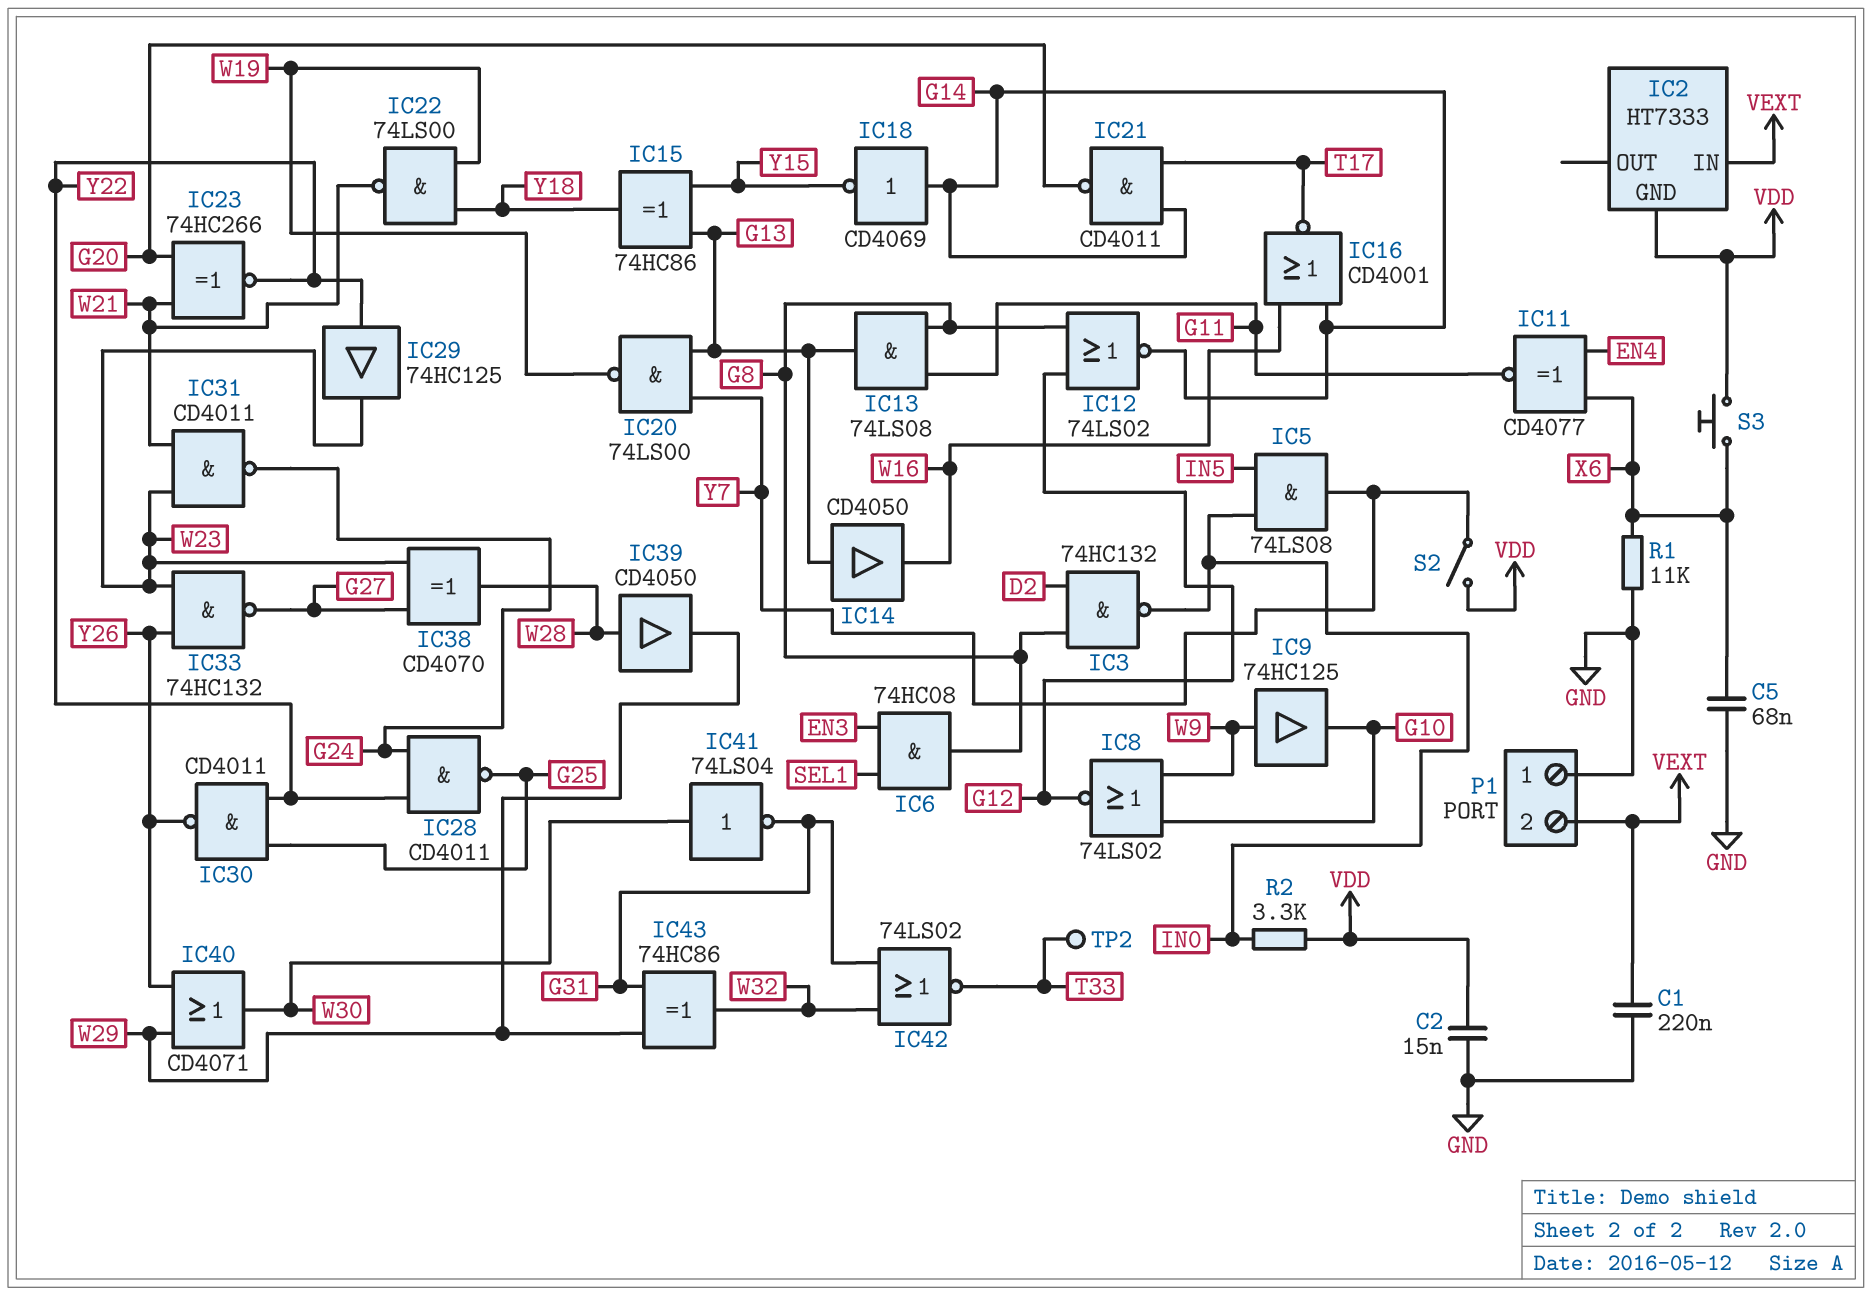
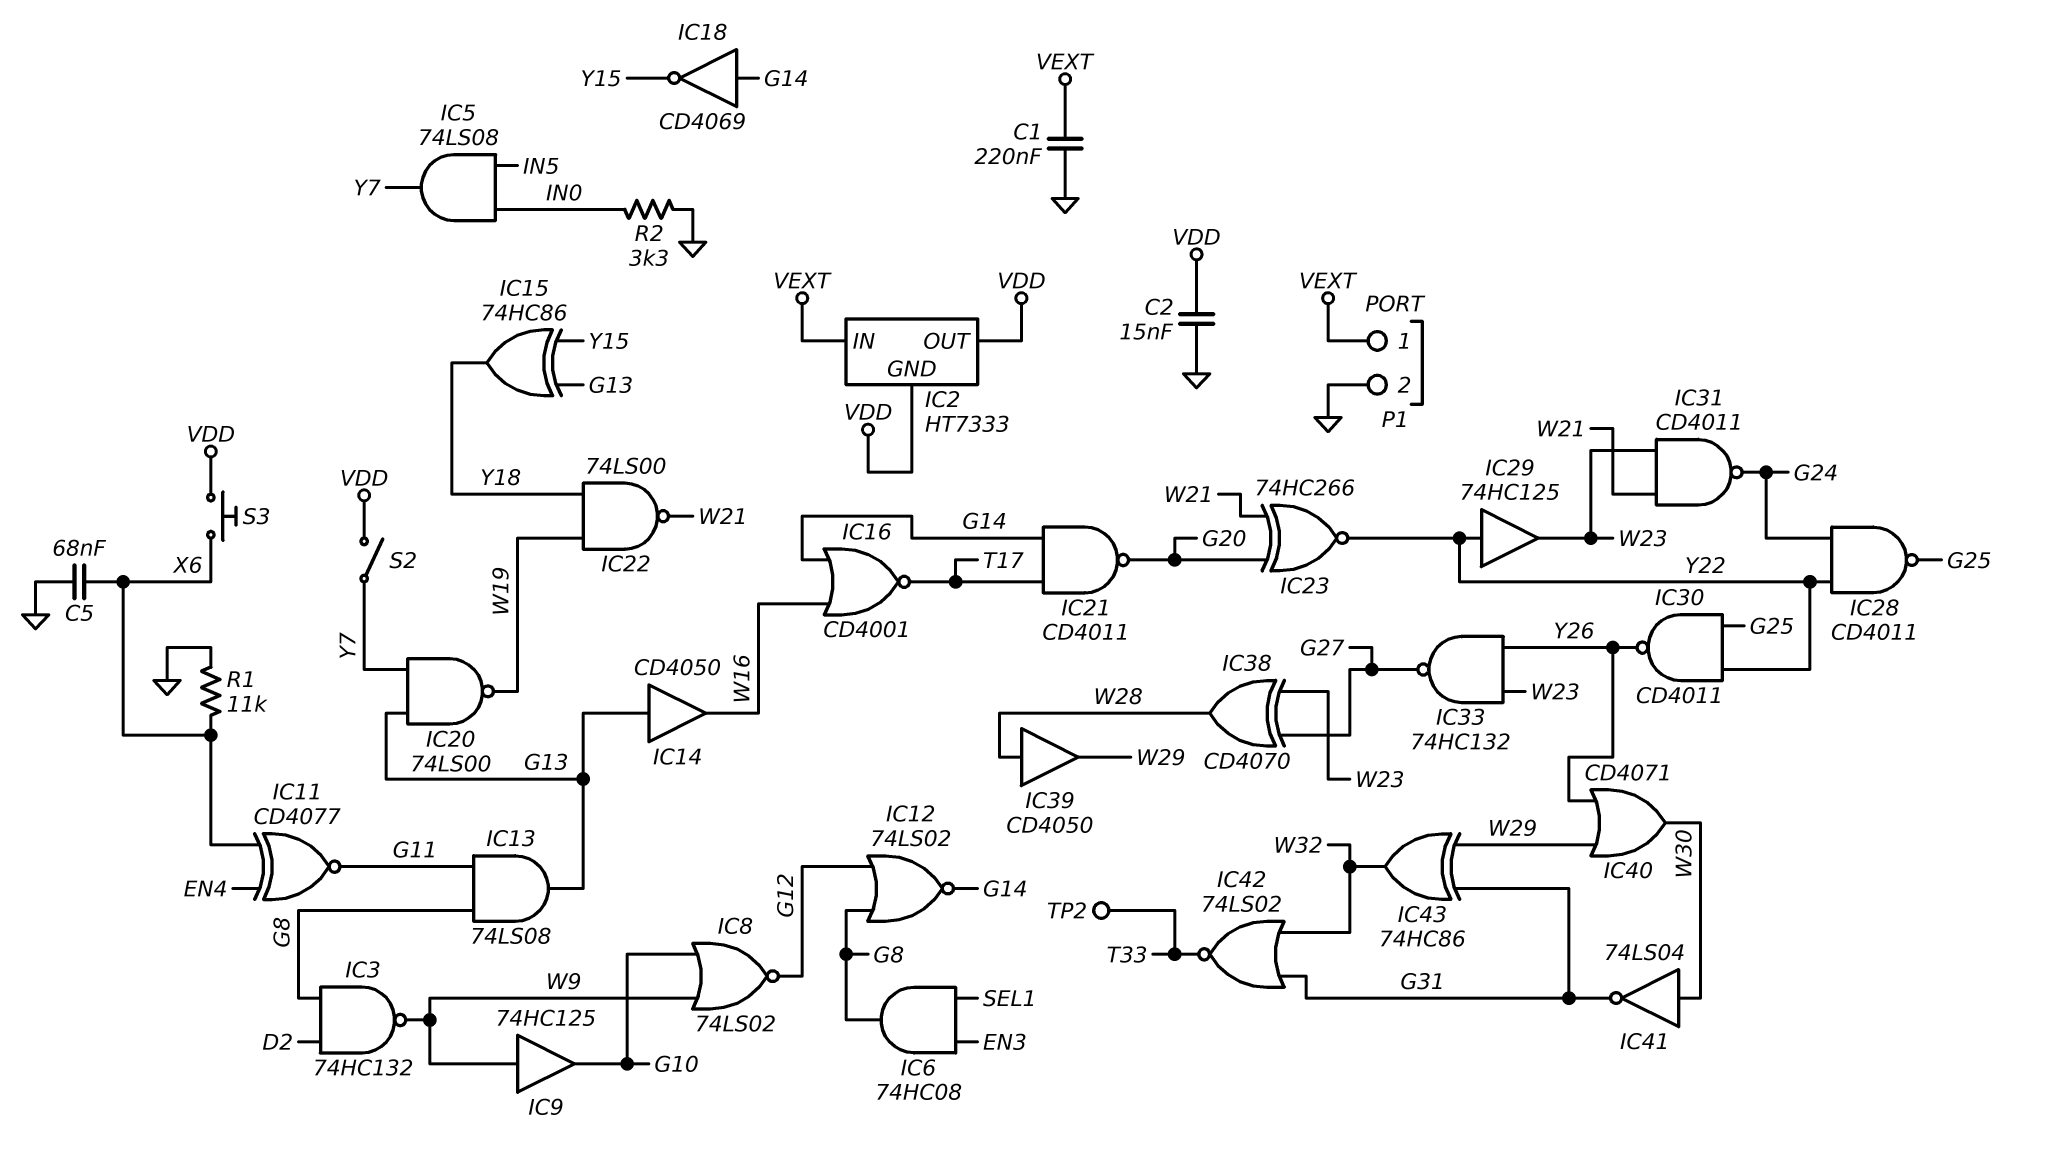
IC2 pin OUT: none -> VDD
IC3: NAND 74HC132 (in D2, in G8, out IN0) -> NAND 74HC132 (in D2, in G8, out W9)
P1 pin 1: GND -> VEXT
P1 pin 2: VEXT -> GND
R2: 3.3k (IN0, VDD) -> 3.3k (GND, IN0)

